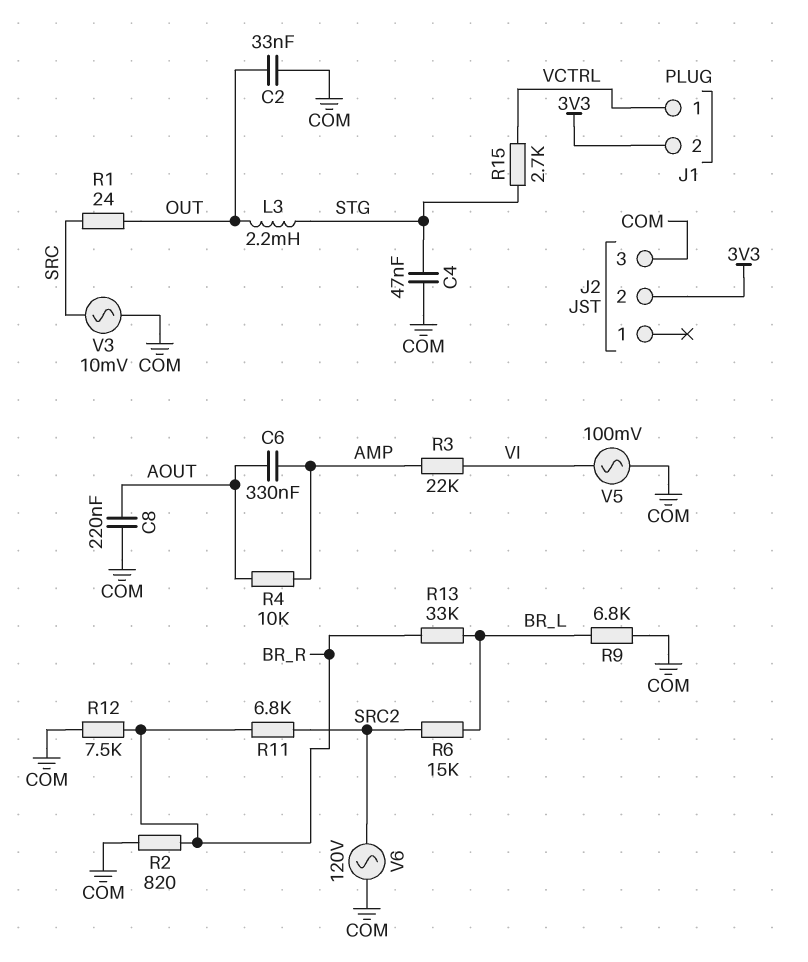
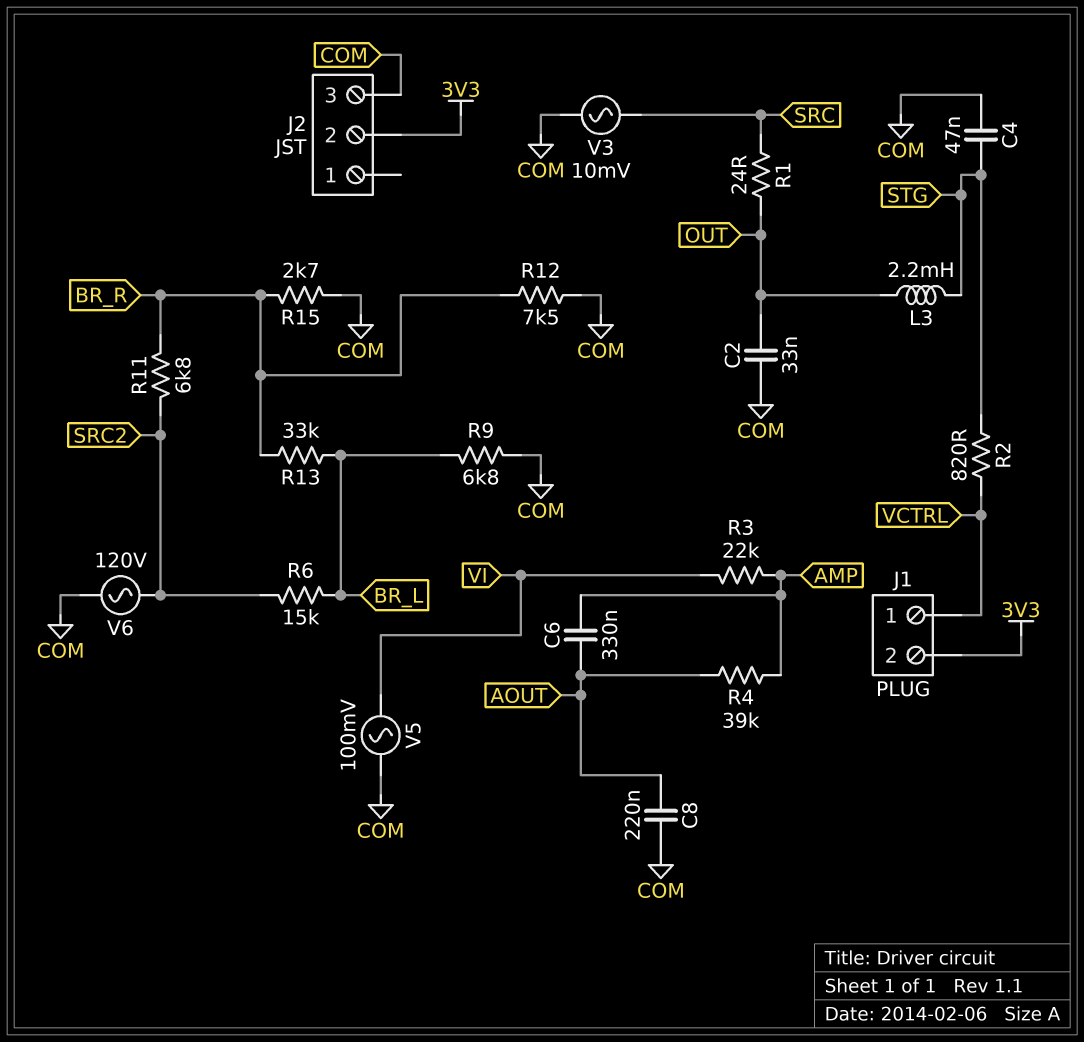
R2: 820 (BR_R, COM) -> 820 (STG, VCTRL)
R4: 10k (AMP, AOUT) -> 39k (AMP, AOUT)
R15: 2.7k (STG, VCTRL) -> 2.7k (BR_R, COM)

